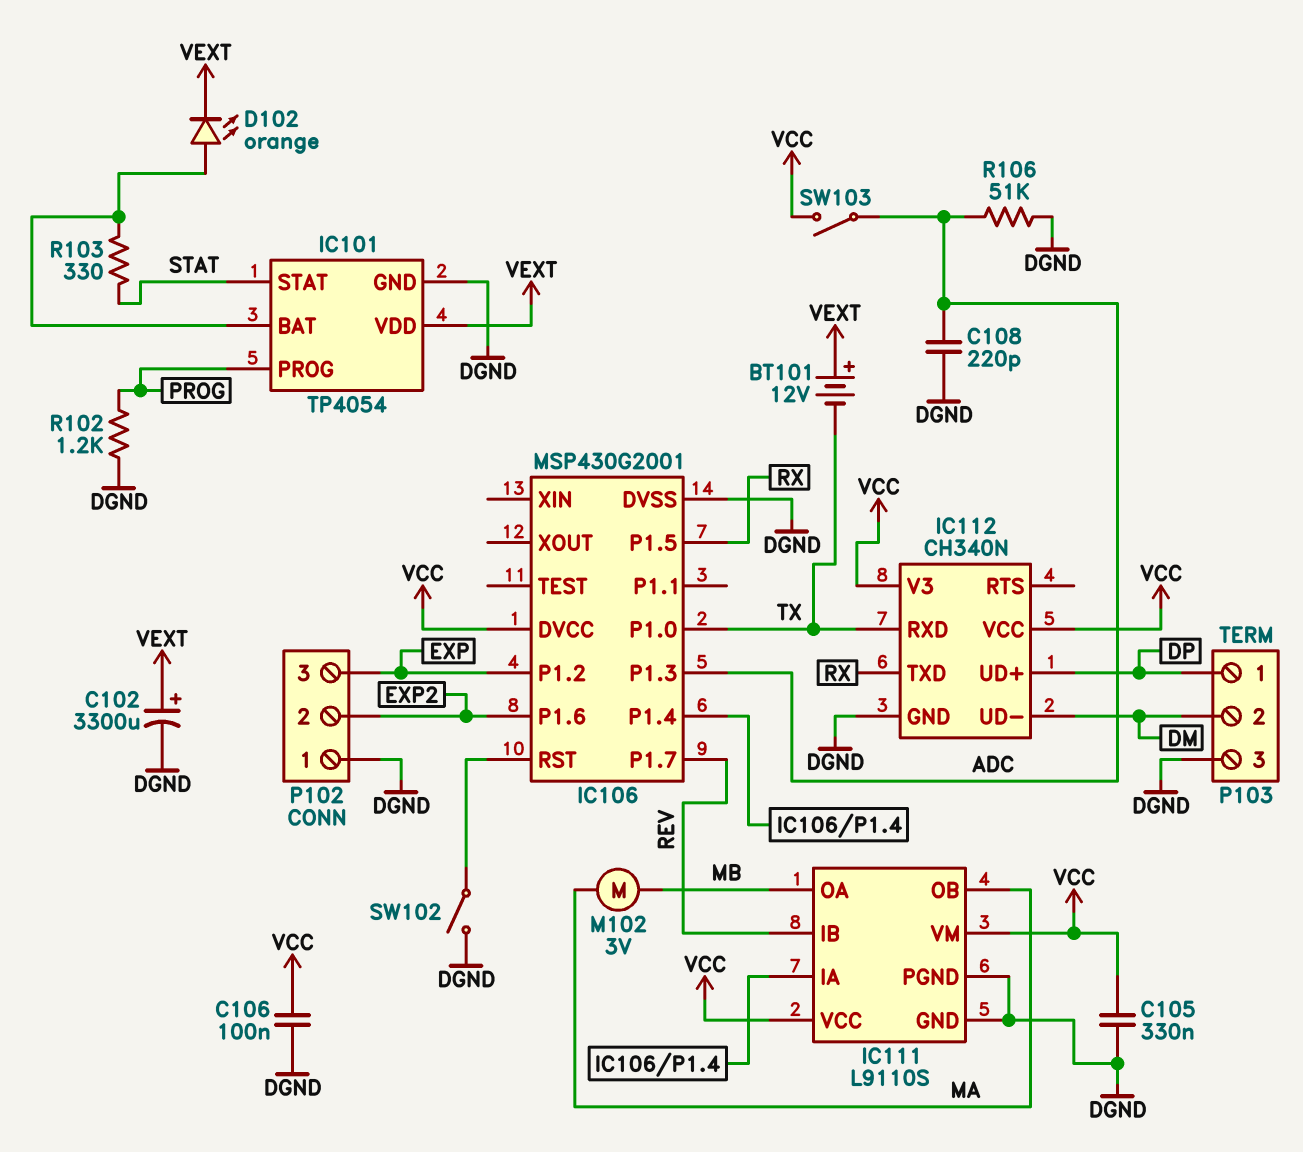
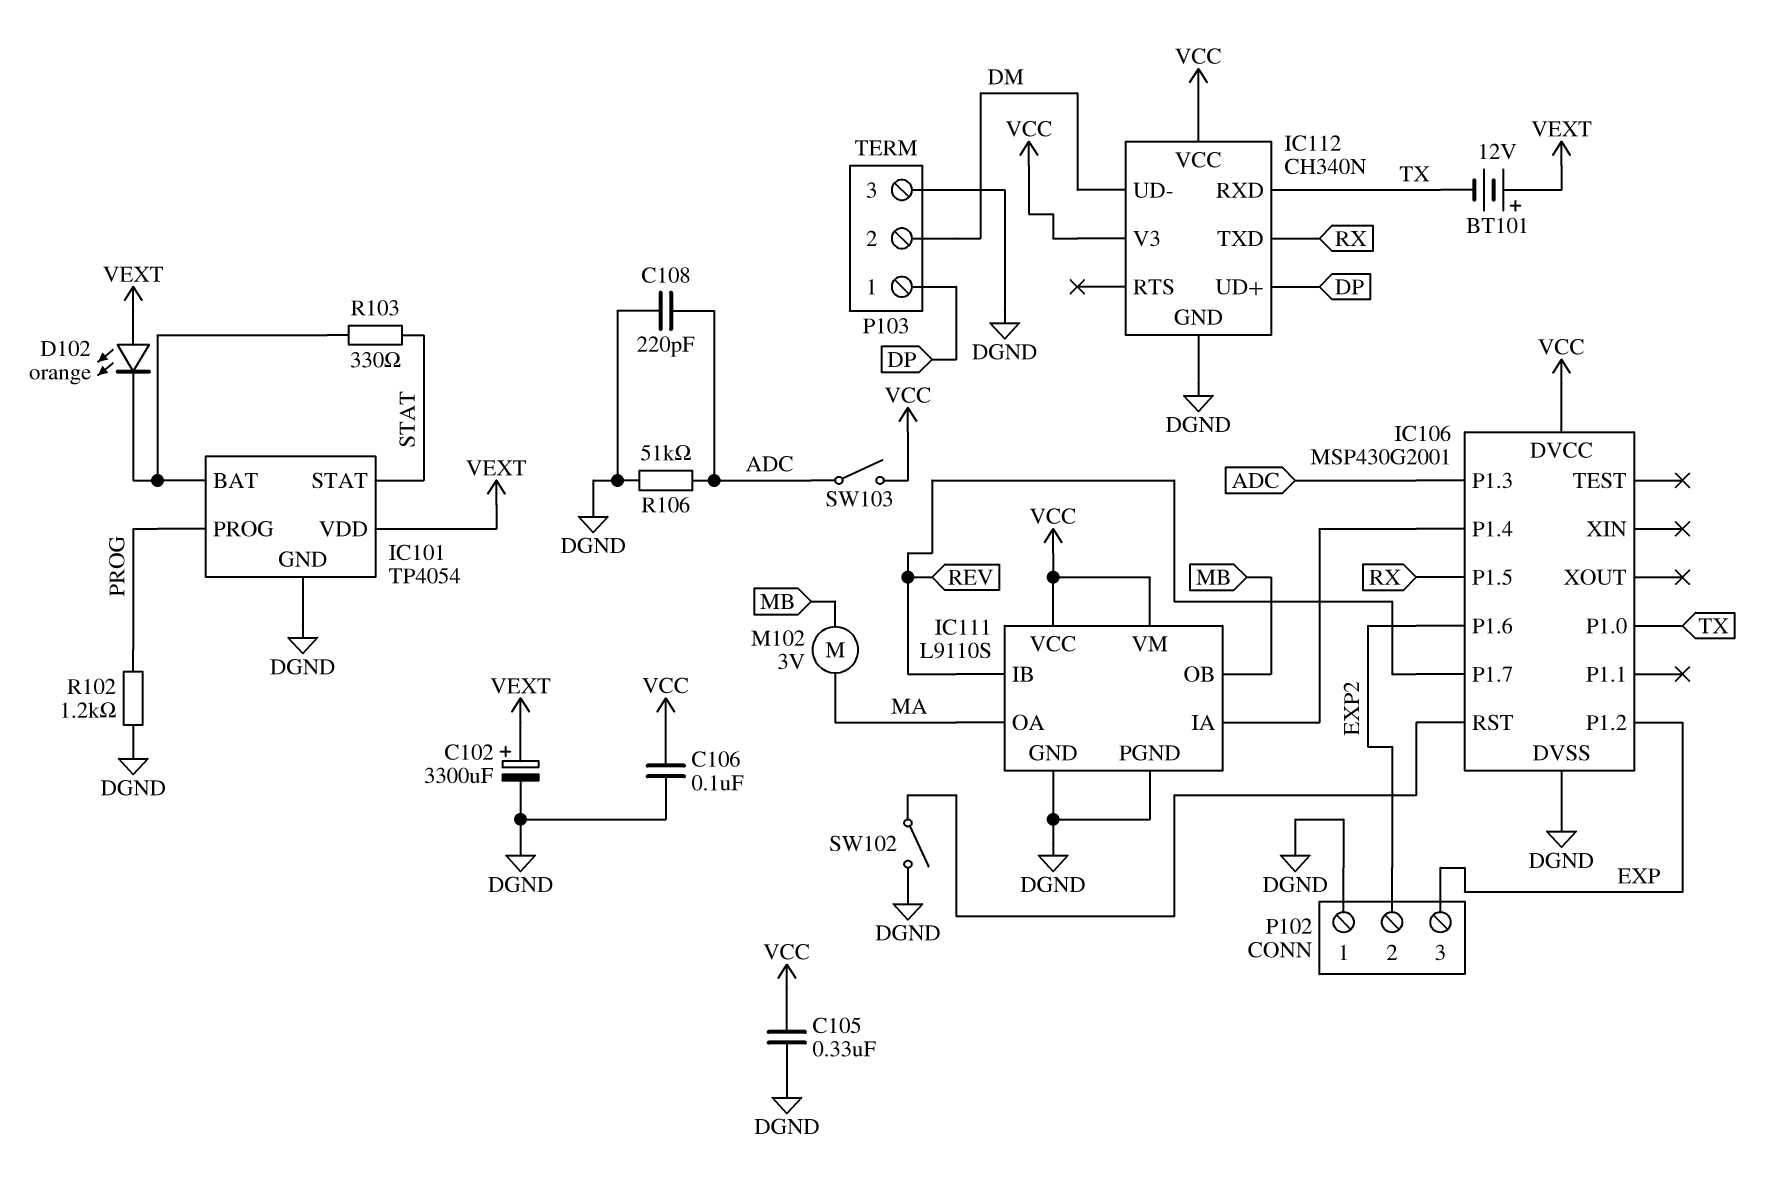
D102: LED orange (A IC101/BAT, K VEXT) -> LED orange (A VEXT, K IC101/BAT)
IC111 pin OA: MB -> MA
IC111 pin OB: MA -> MB

